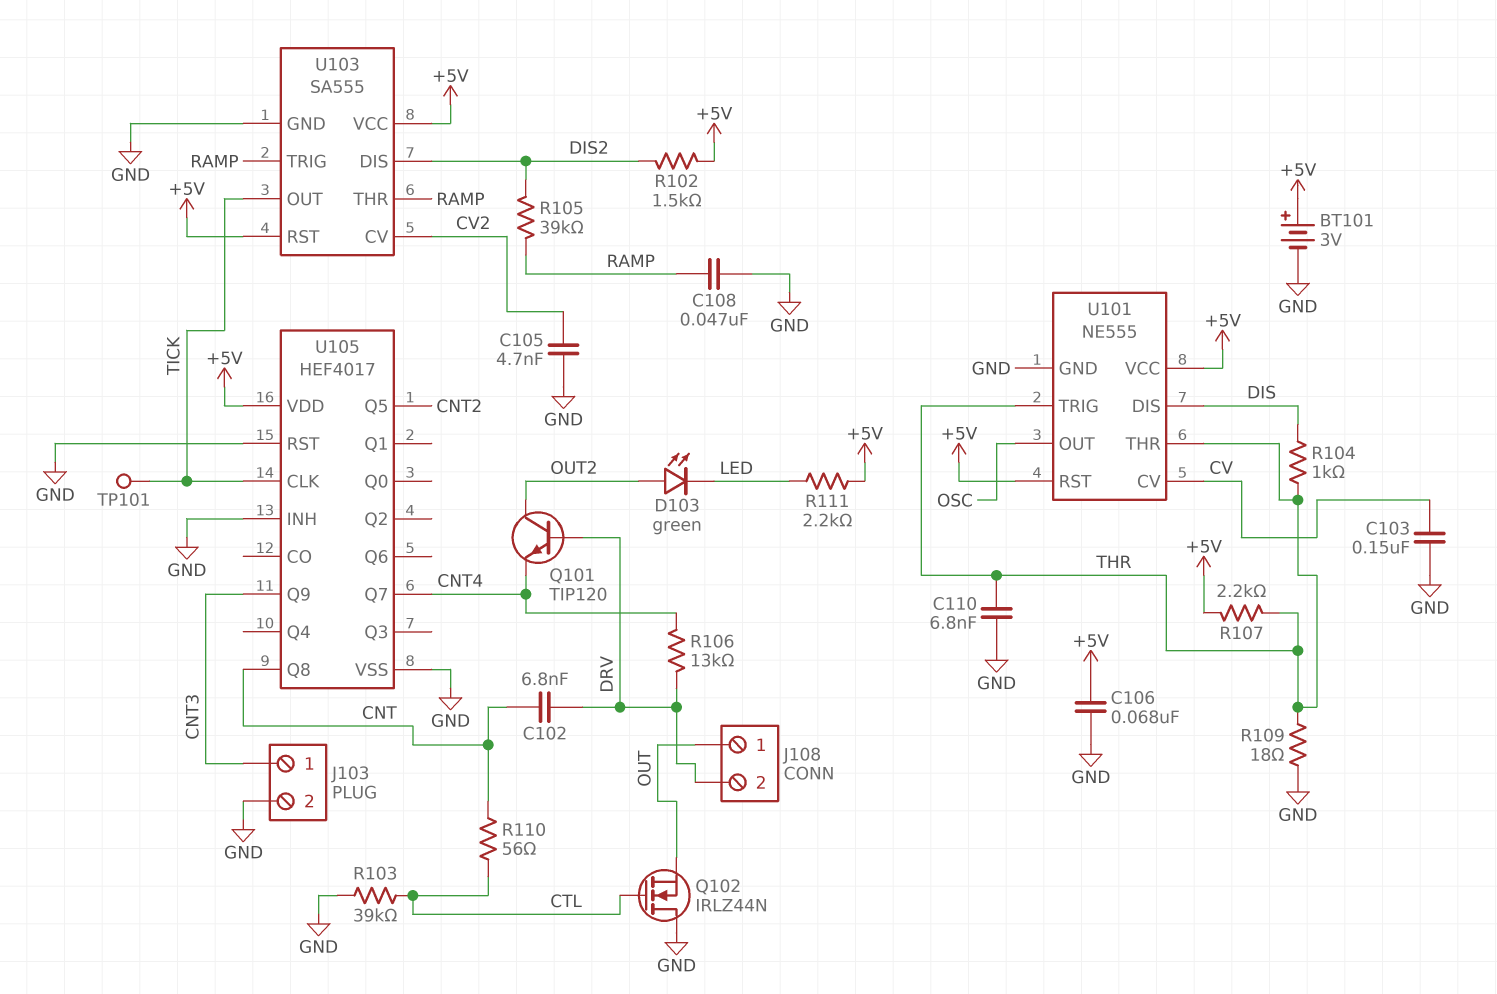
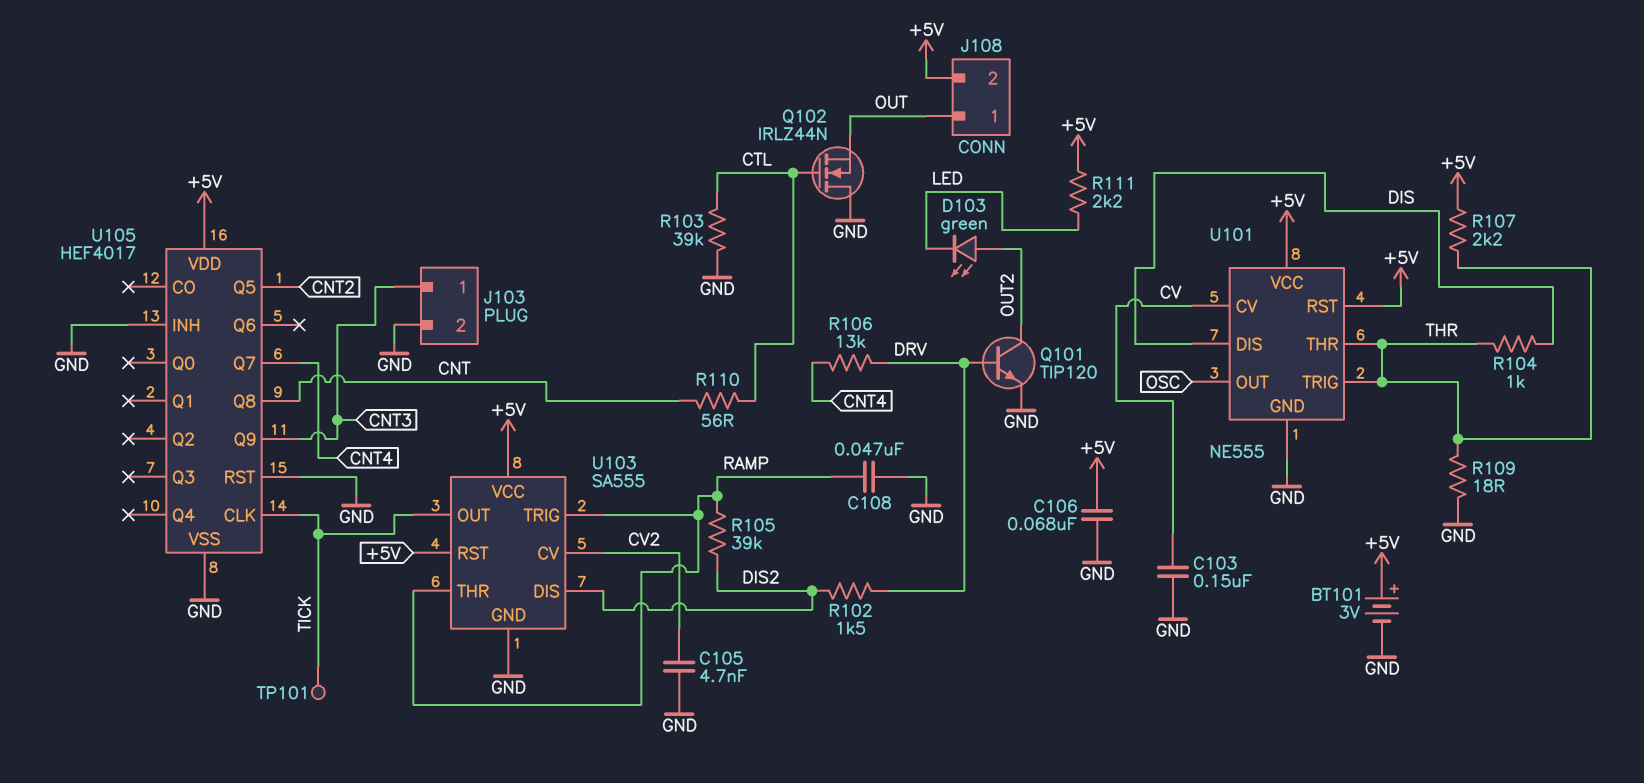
C102: 6.8nF (CNT, DRV) -> none
C110: 6.8nF (GND, THR) -> none
J108 pin 2: DRV -> +5V
Q101: NPN TIP120 (B DRV, C OUT2, E CNT4) -> NPN TIP120 (B DRV, C OUT2, E GND)
R102: 1.5k (+5V, DIS2) -> 1.5k (DIS2, DRV)

